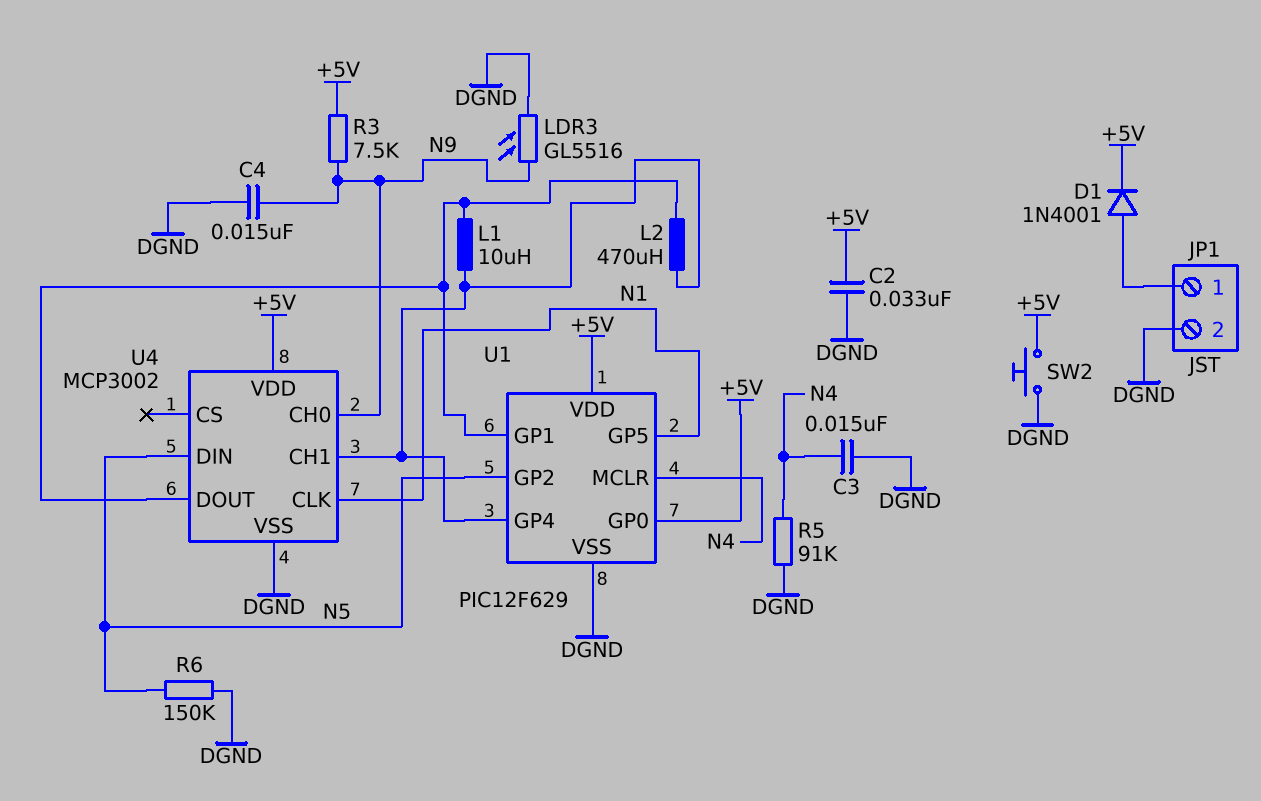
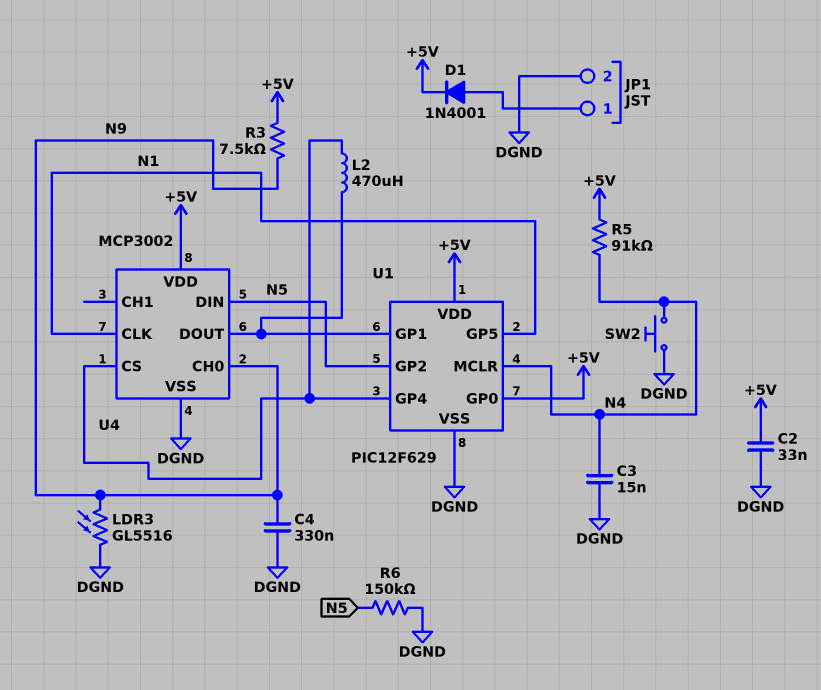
C4: 15nF (DGND, N9) -> 330nF (DGND, N9)
L1: 10uH (U1/GP1, U1/GP4) -> none
R5: 91k (DGND, N4) -> 91k (+5V, N4)
SW2: button (+5V, DGND) -> button (DGND, N4)
U4 pin CH1: U1/GP4 -> none
U4 pin CS: none -> U1/GP4

